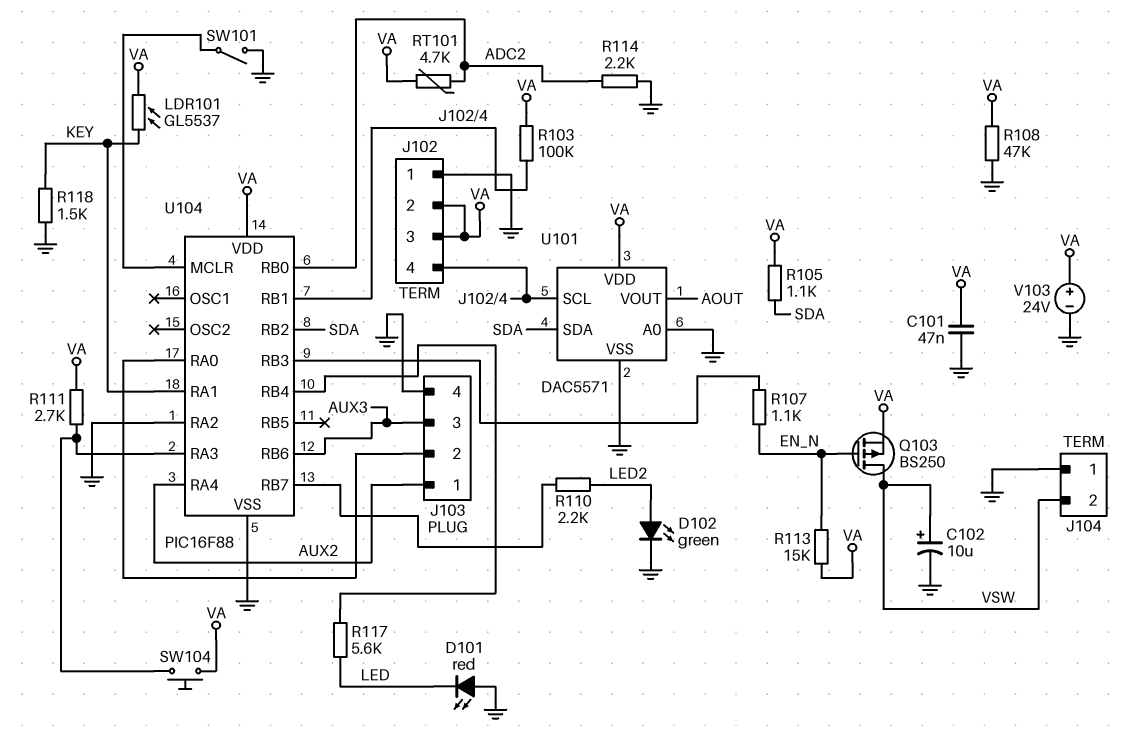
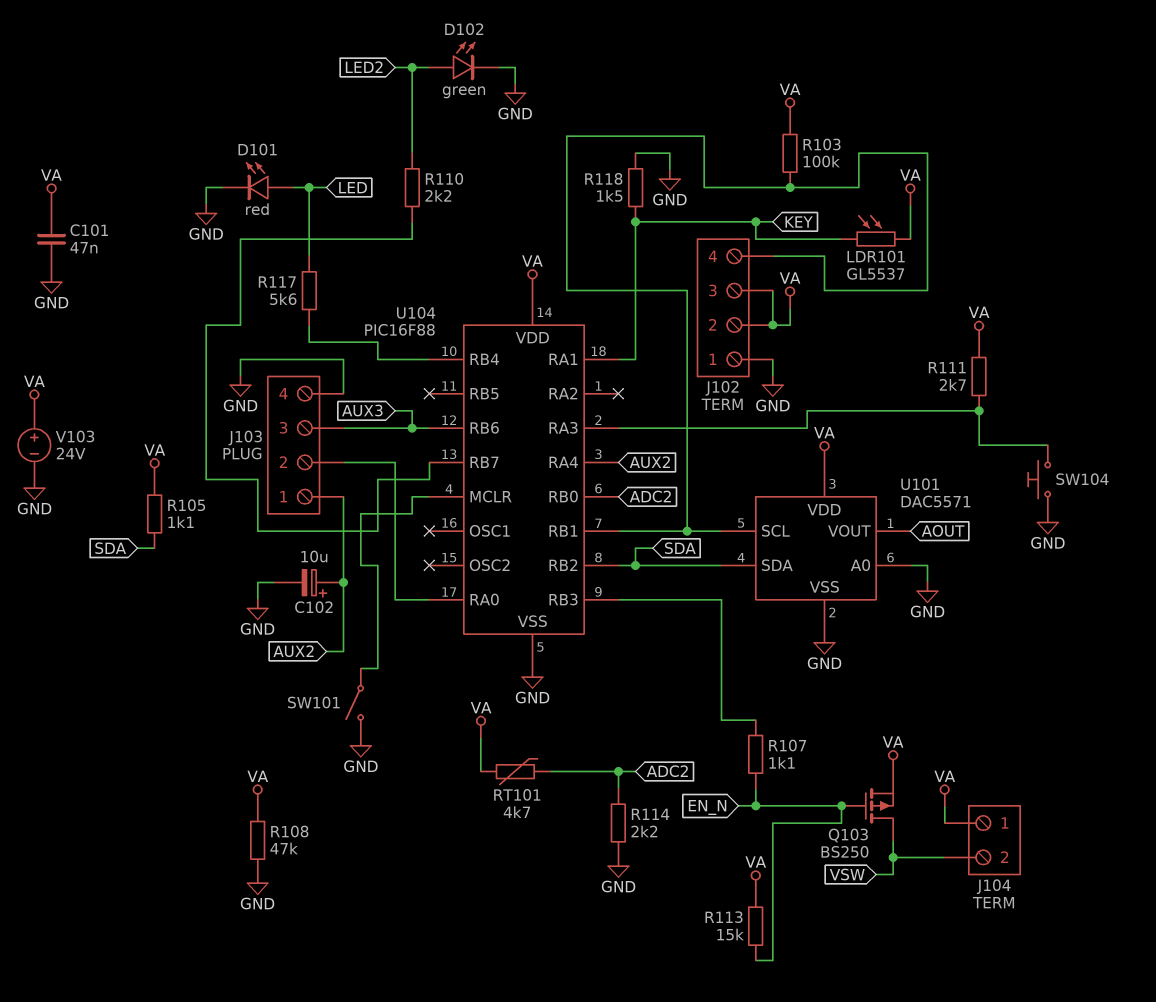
C102: 10uF (plus VSW, minus GND) -> 10uF (plus AUX2, minus GND)
D101: LED red (A GND, K LED) -> LED red (A LED, K GND)
J104 pin 1: GND -> VA
SW104: button (U104/RA3, VA) -> button (GND, U104/RA3)
U104 pin RA2: GND -> none

